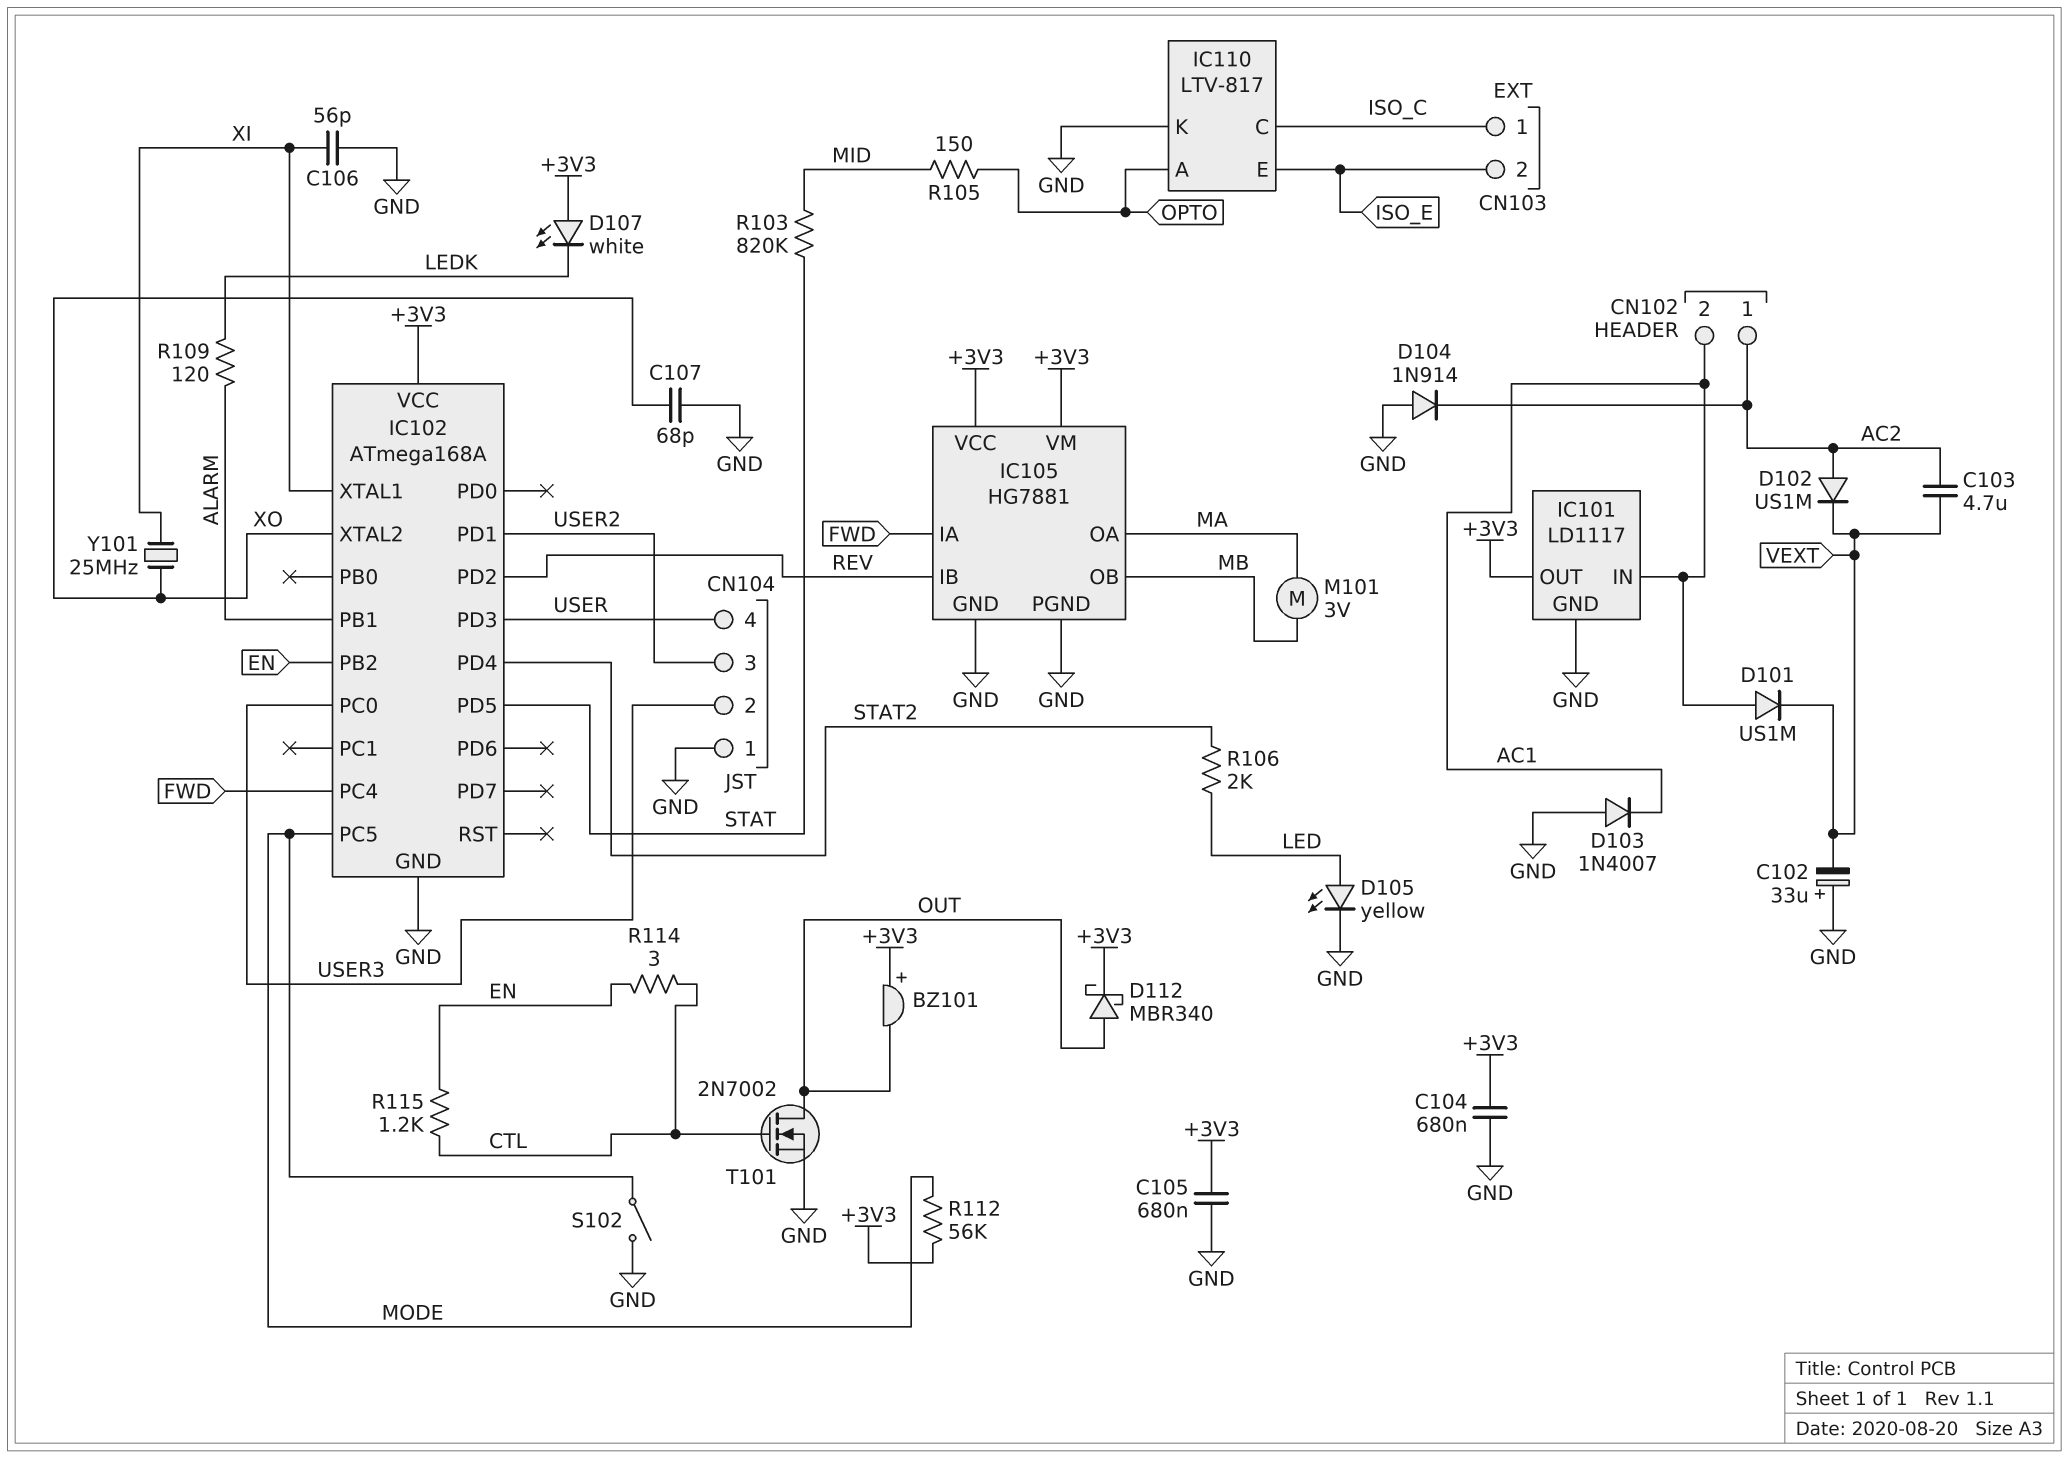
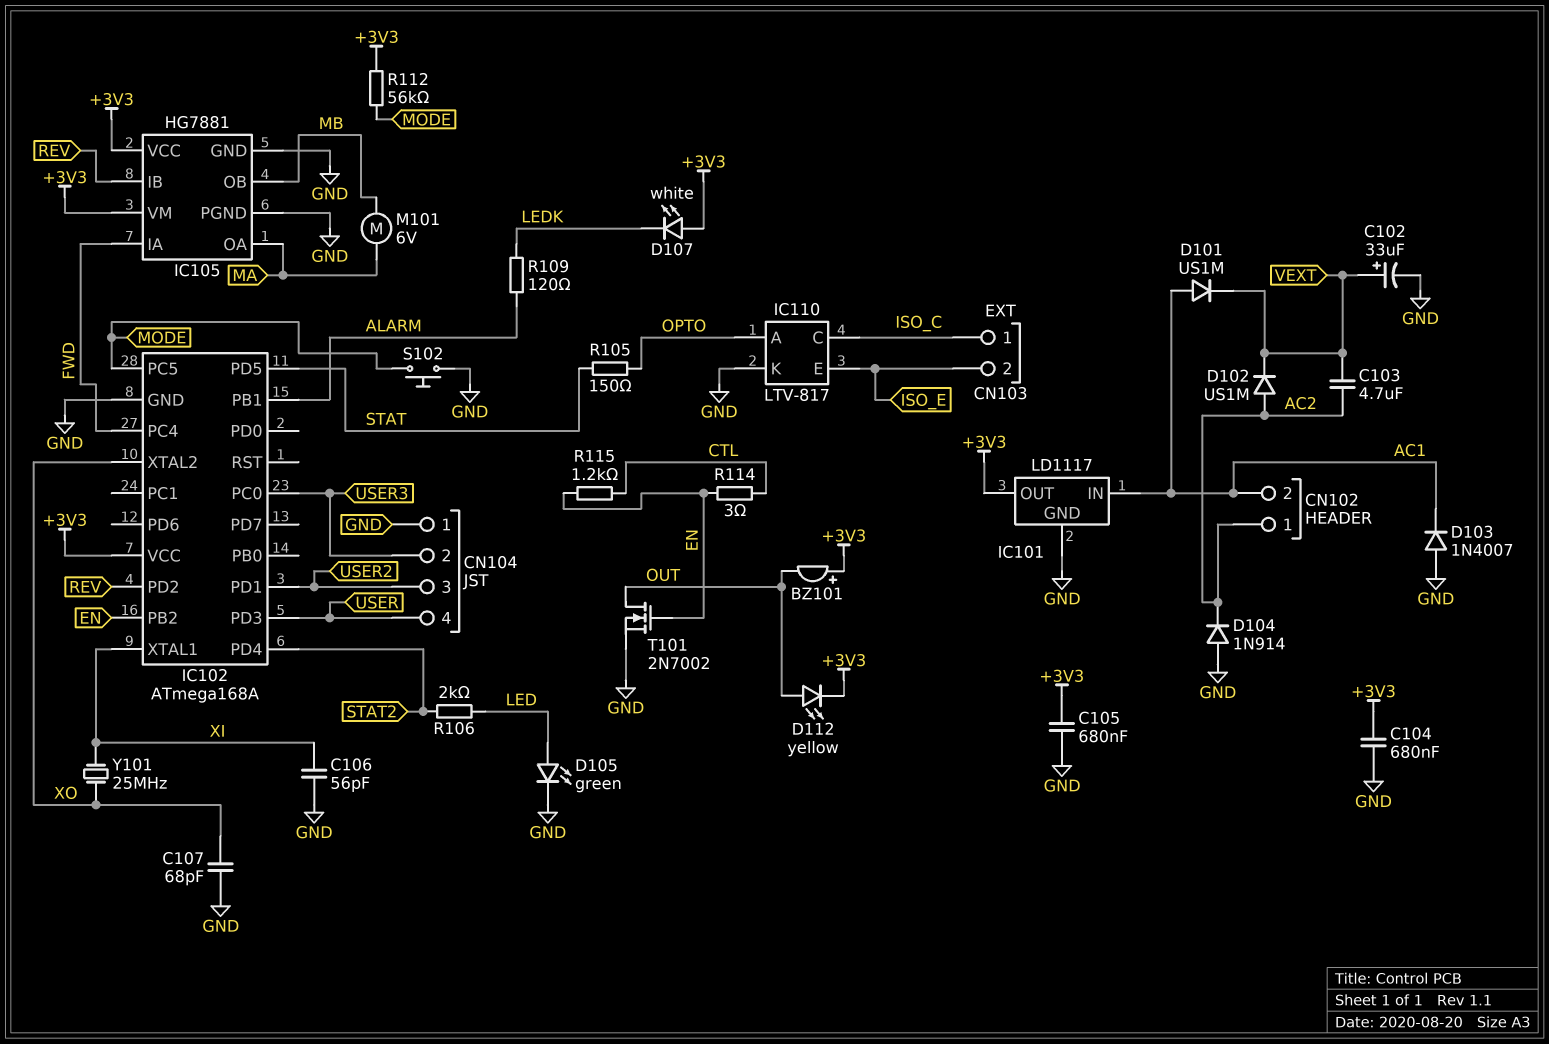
C102: 33uF (plus GND, minus VEXT) -> 33uF (plus VEXT, minus GND)
D105: LED yellow (A LED, K GND) -> LED green (A LED, K GND)
D112: schottky MBR340 (A OUT, K +3V3) -> LED yellow (A OUT, K +3V3)
M101: motor 3V (MA, MB) -> motor 6V (MA, MB)
R103: 820k (MID, STAT) -> none
R105: 150 (MID, OPTO) -> 150 (OPTO, STAT)
S102: switch (GND, MODE) -> button (GND, MODE)
T101: NMOS 2N7002 (G CTL, D OUT, S GND) -> NMOS 2N7002 (G EN, D OUT, S GND)

